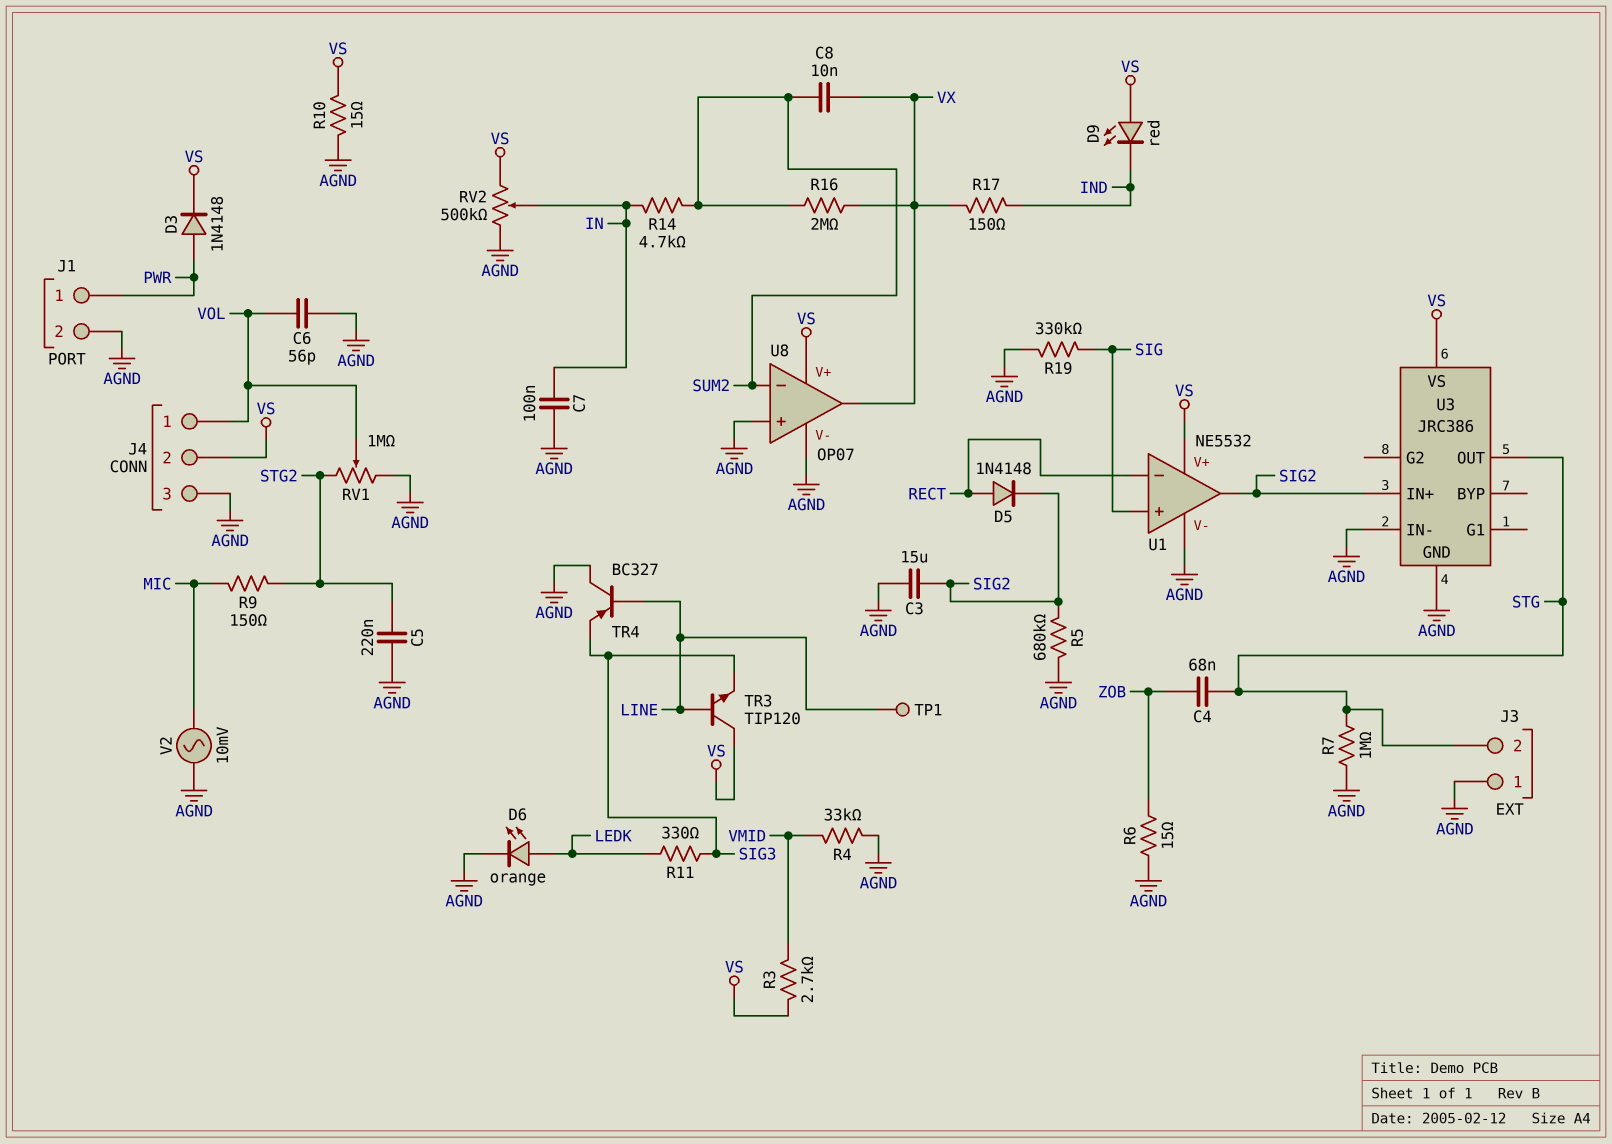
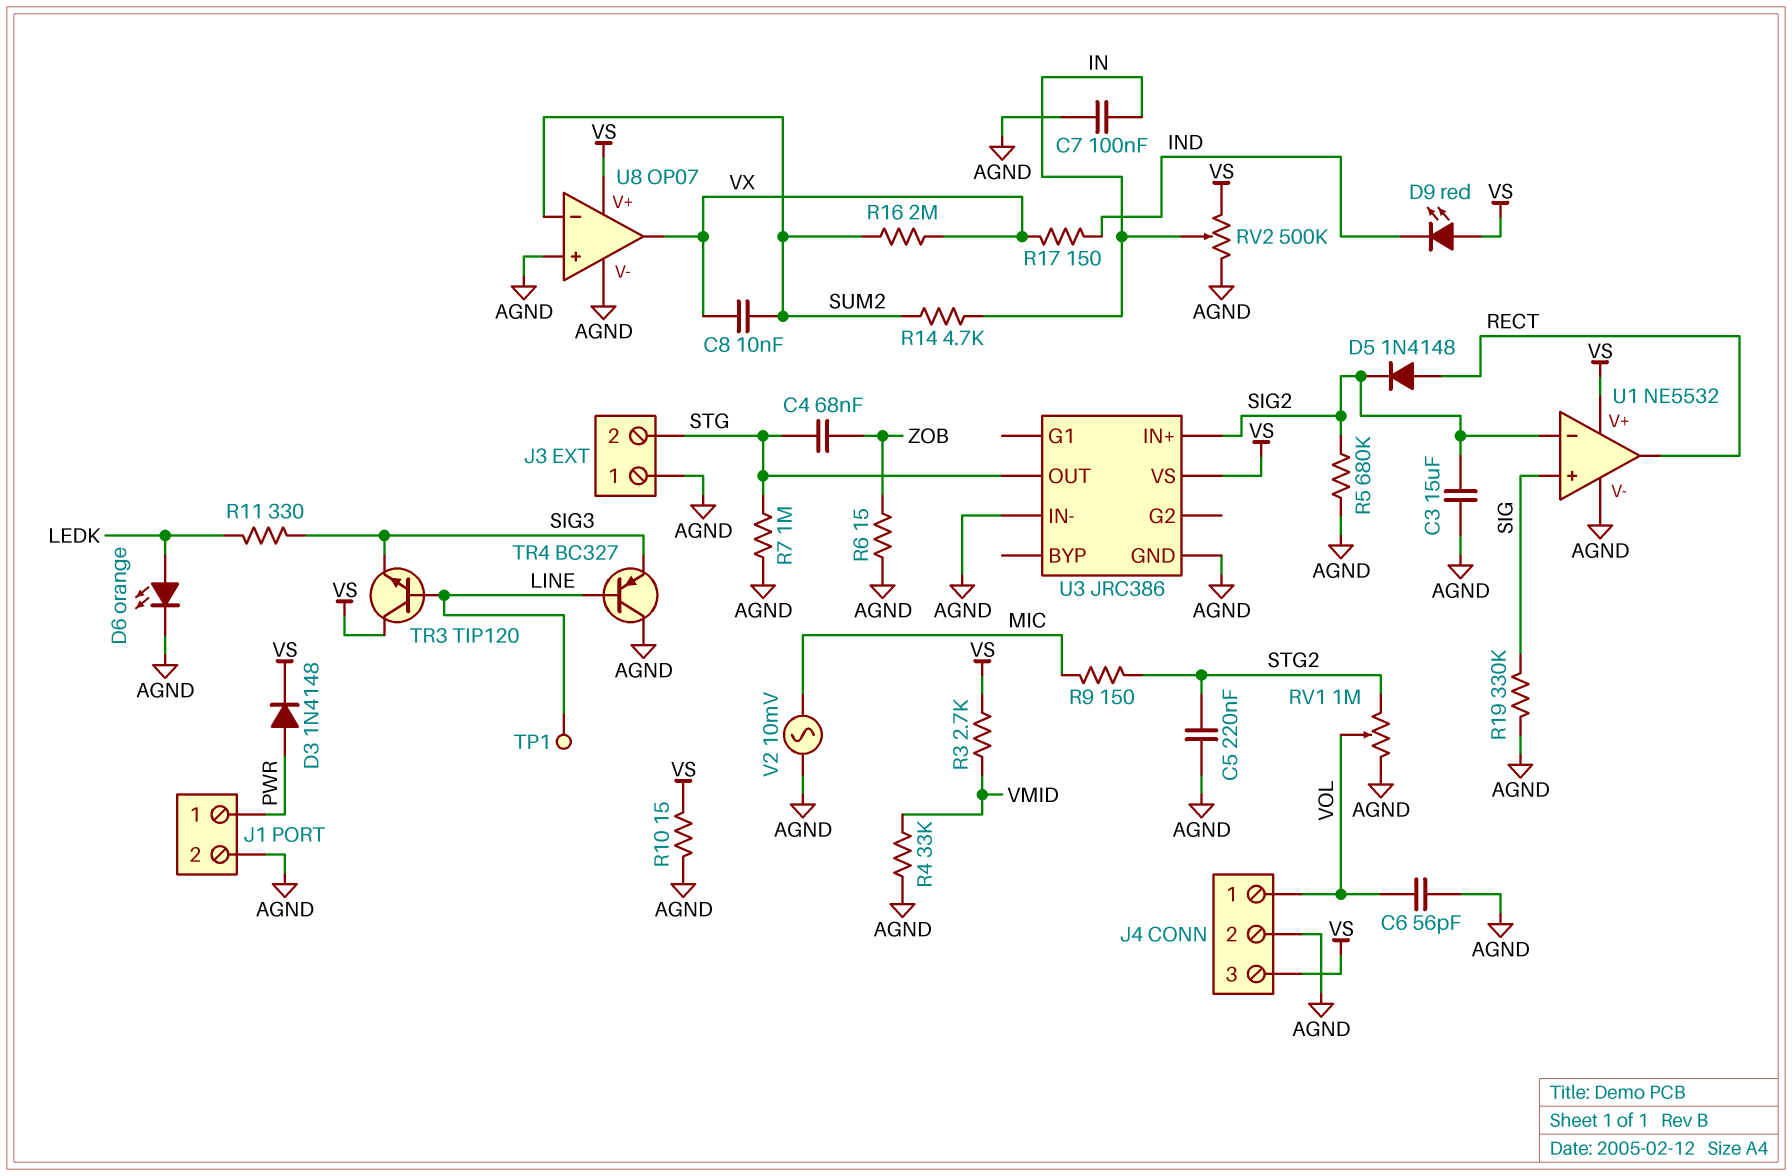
J4 pin 2: VS -> AGND
J4 pin 3: AGND -> VS
U1 pin in-: RECT -> SIG2
U1 pin out: SIG2 -> RECT

